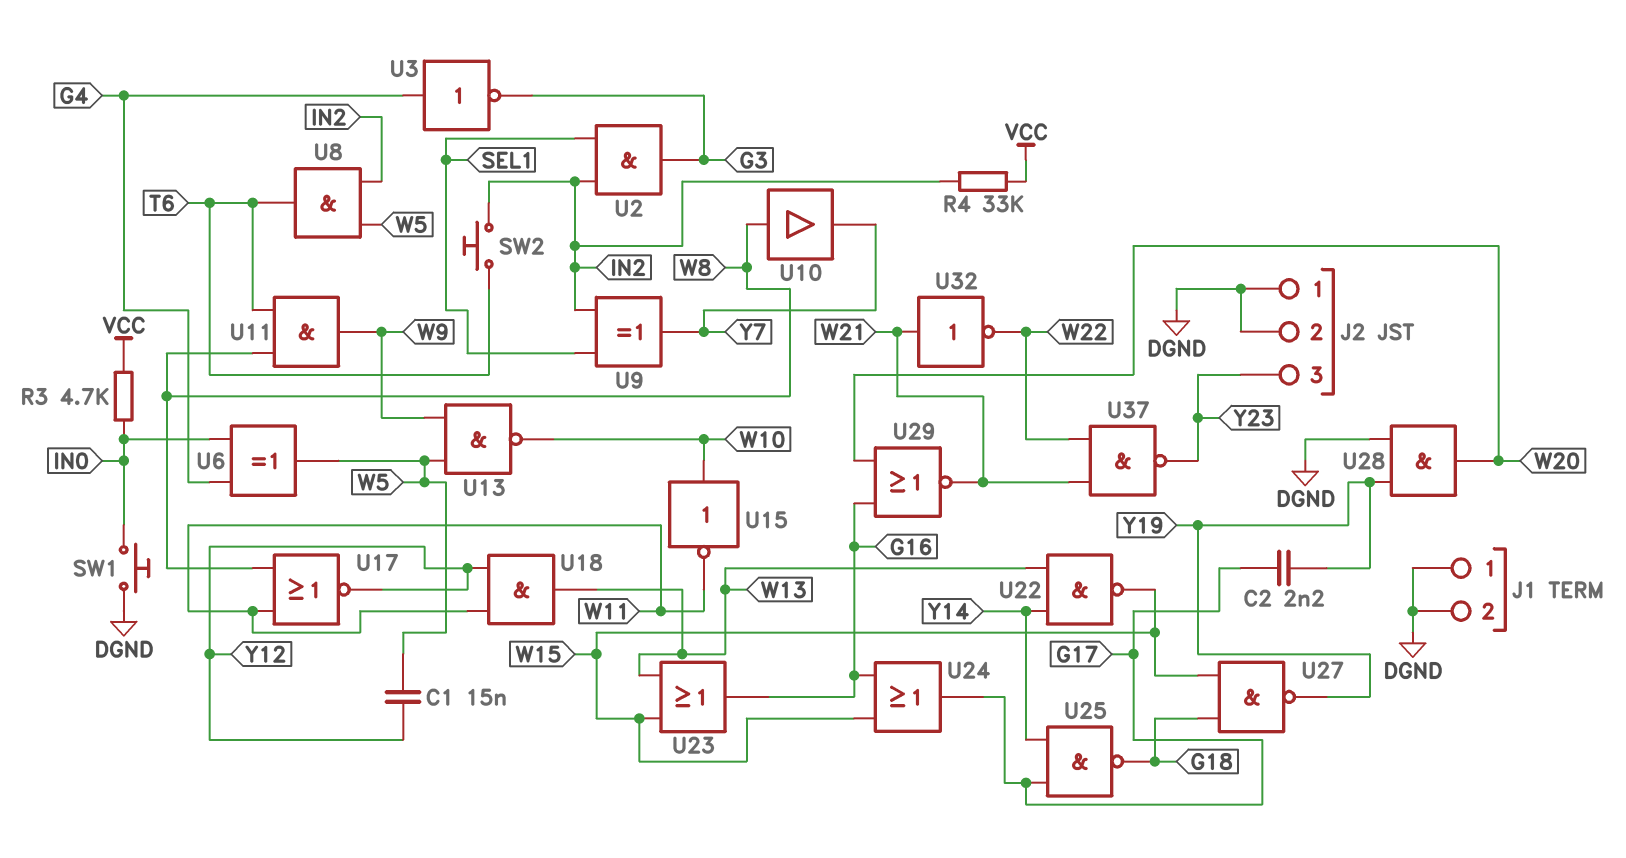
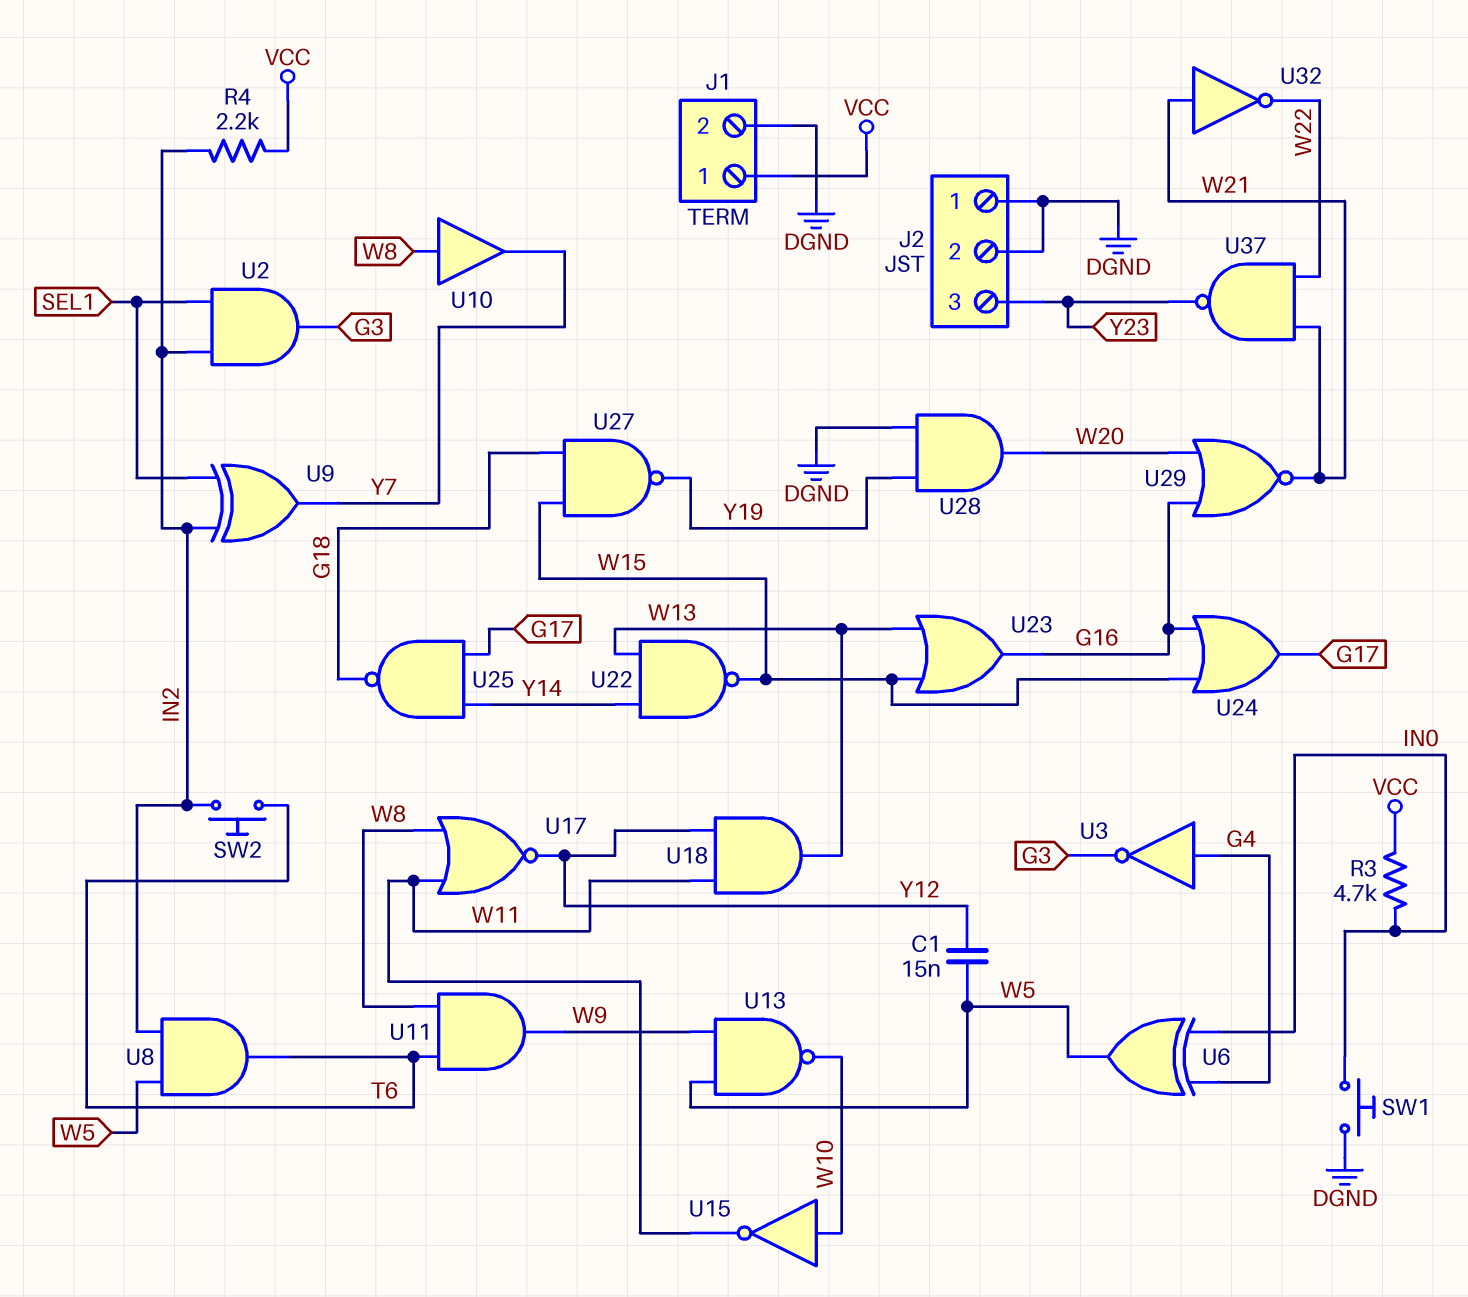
C2: 2.2nF (G17, Y19) -> none
J1 pin 1: DGND -> VCC
R4: 33k (IN2, VCC) -> 2.2k (IN2, VCC)

